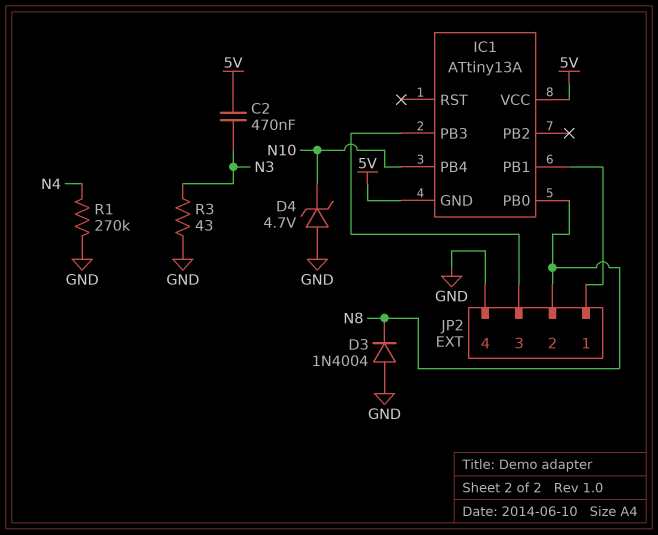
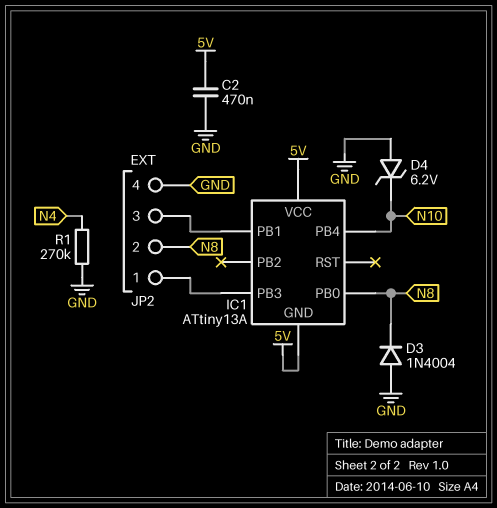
C2: 470nF (5V, N3) -> 470nF (5V, GND)
D4: zener 4.7V (A GND, K N10) -> zener 6.2V (A GND, K N10)
JP2 pin 1: IC1/PB1 -> IC1/PB3
JP2 pin 3: IC1/PB3 -> IC1/PB1
R3: 43 (GND, N3) -> none

